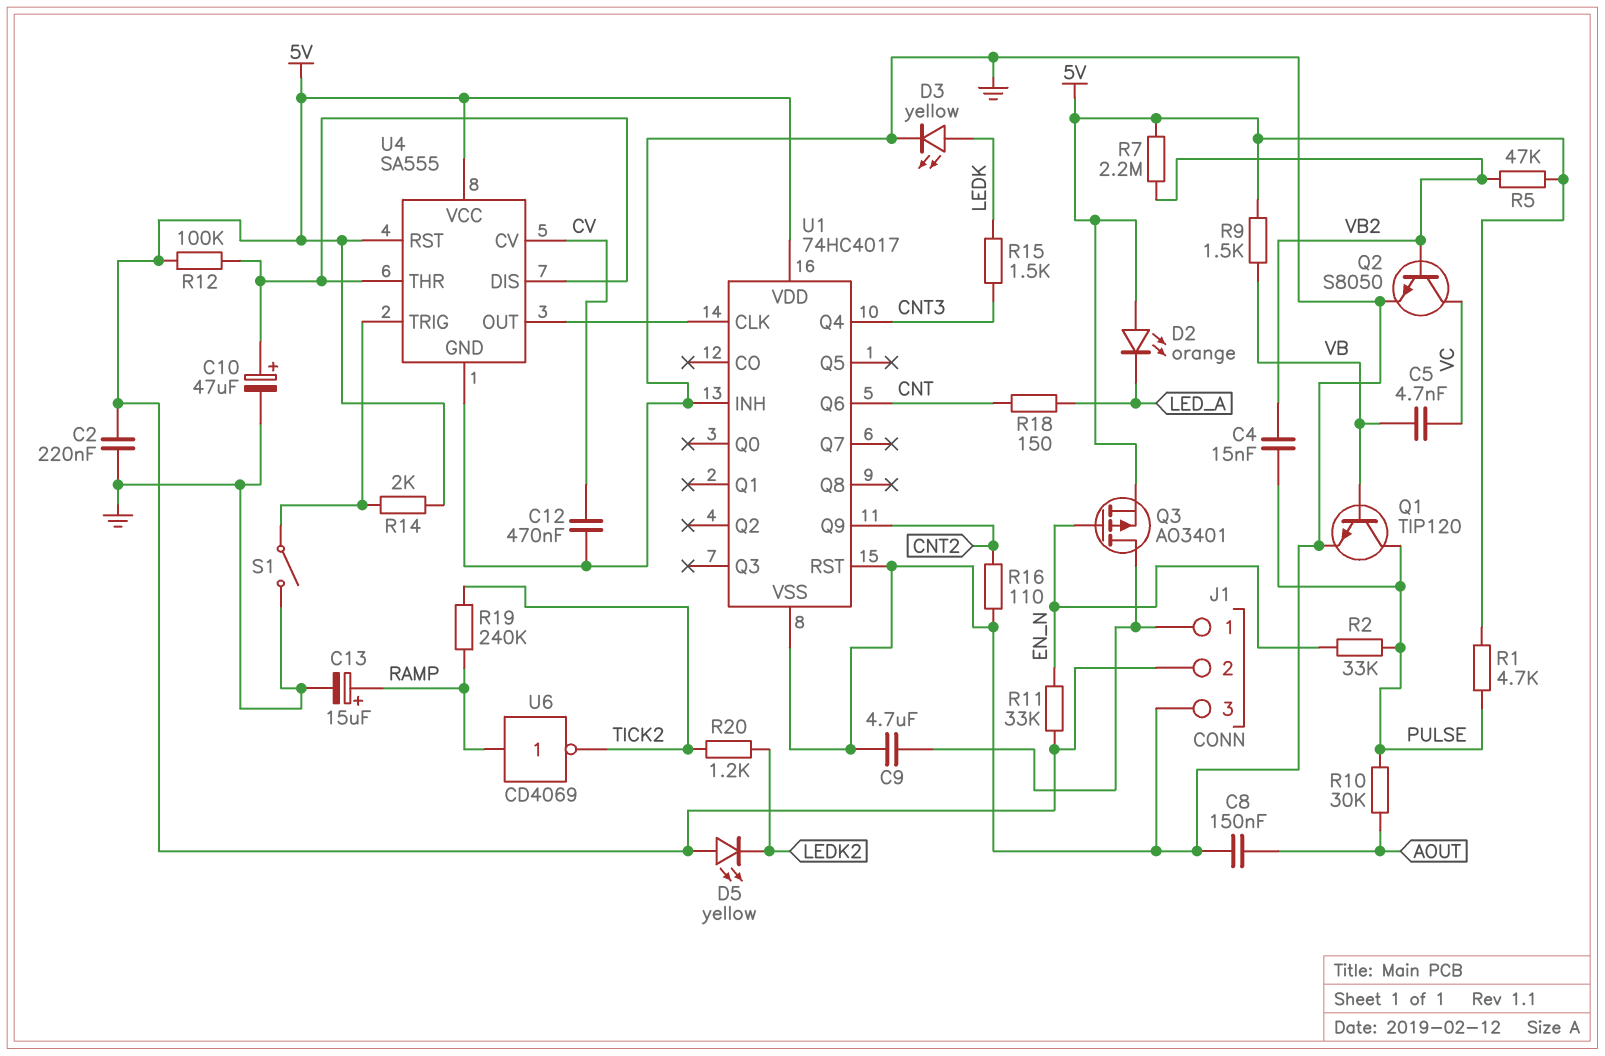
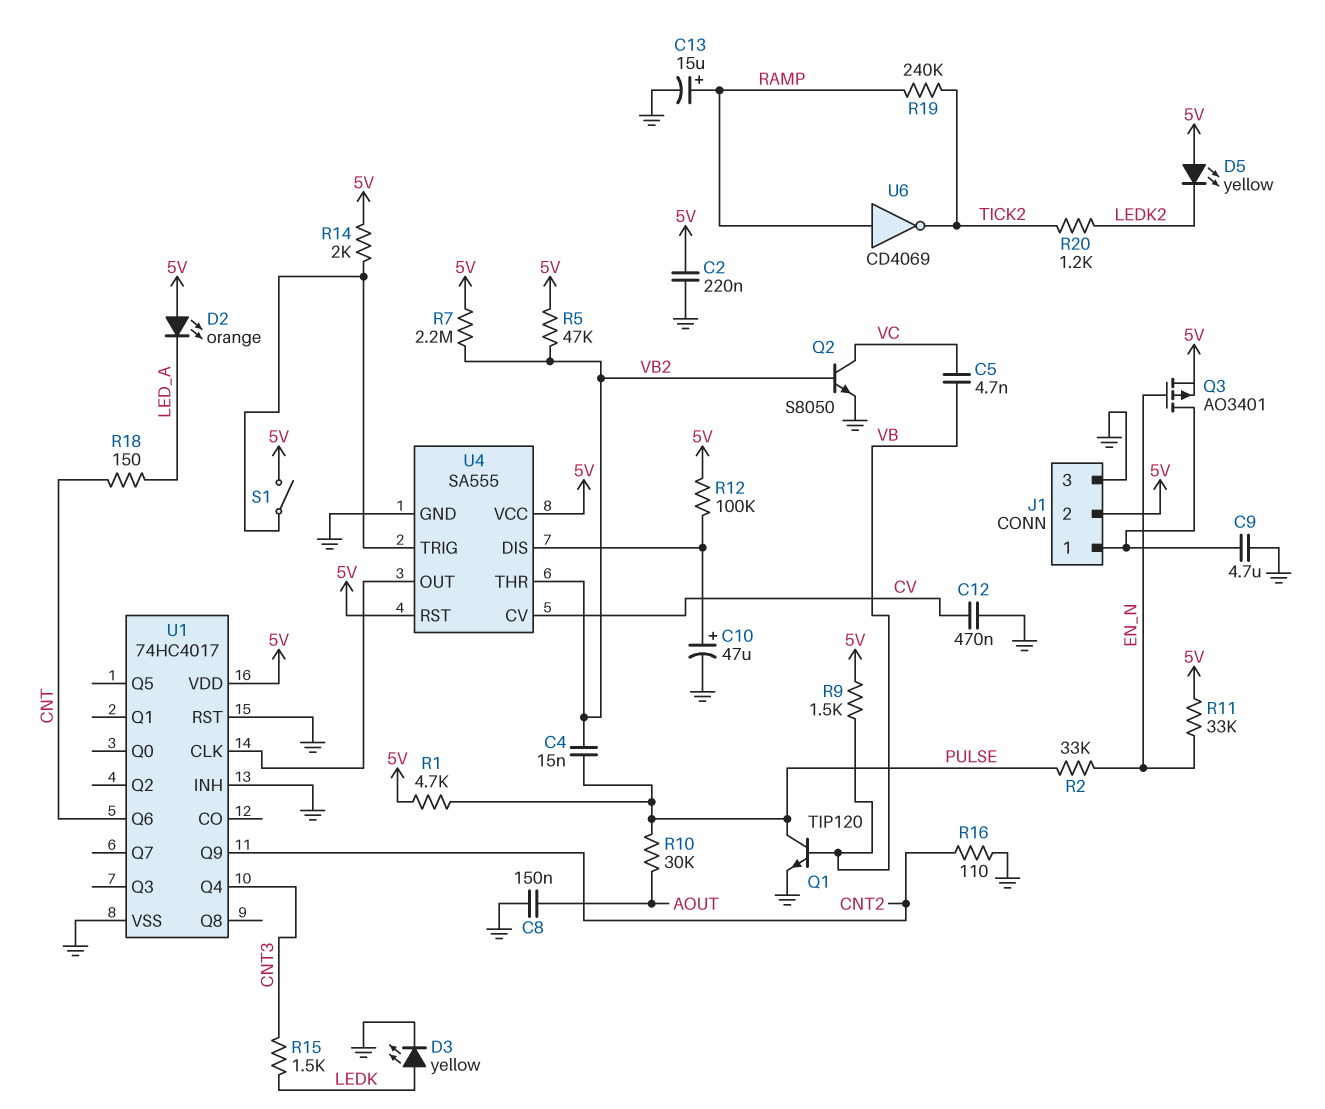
S1: switch (GND, U4/TRIG) -> switch (5V, U4/TRIG)
U4 pin THR: U4/DIS -> VB2

